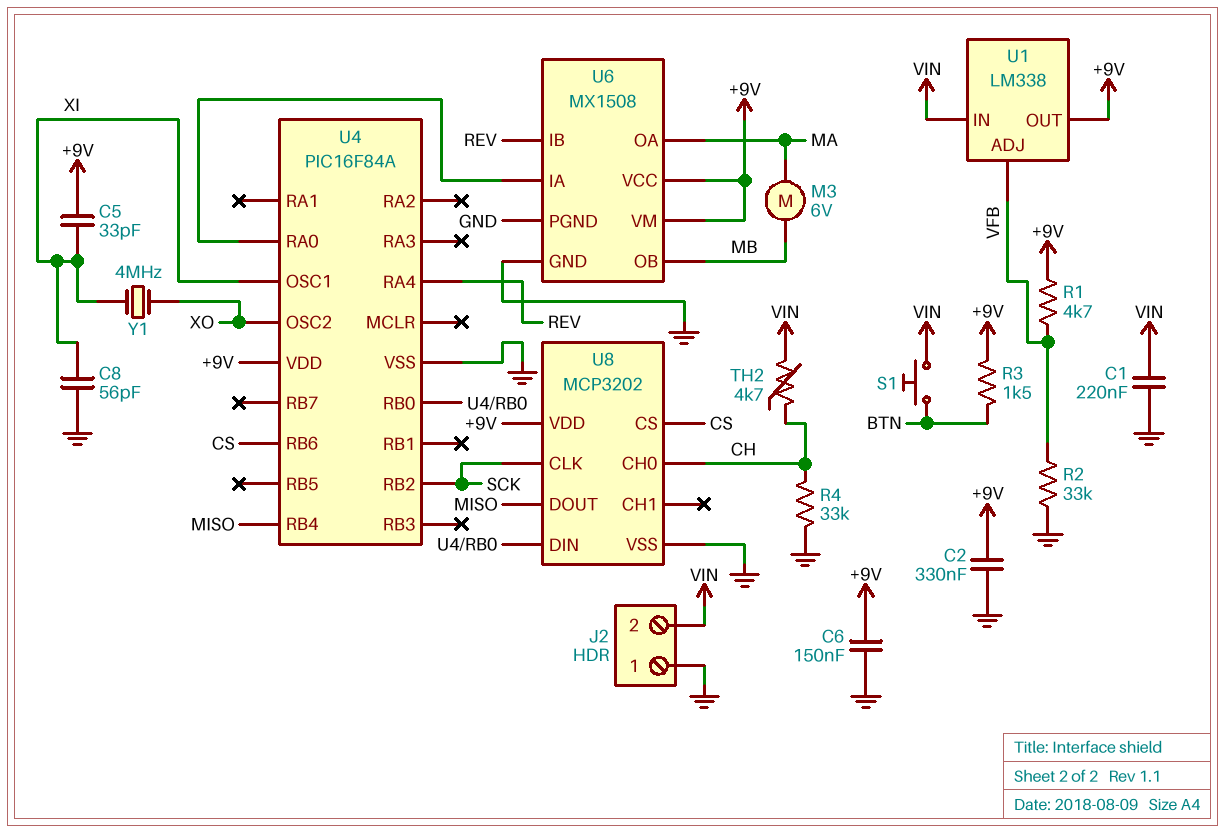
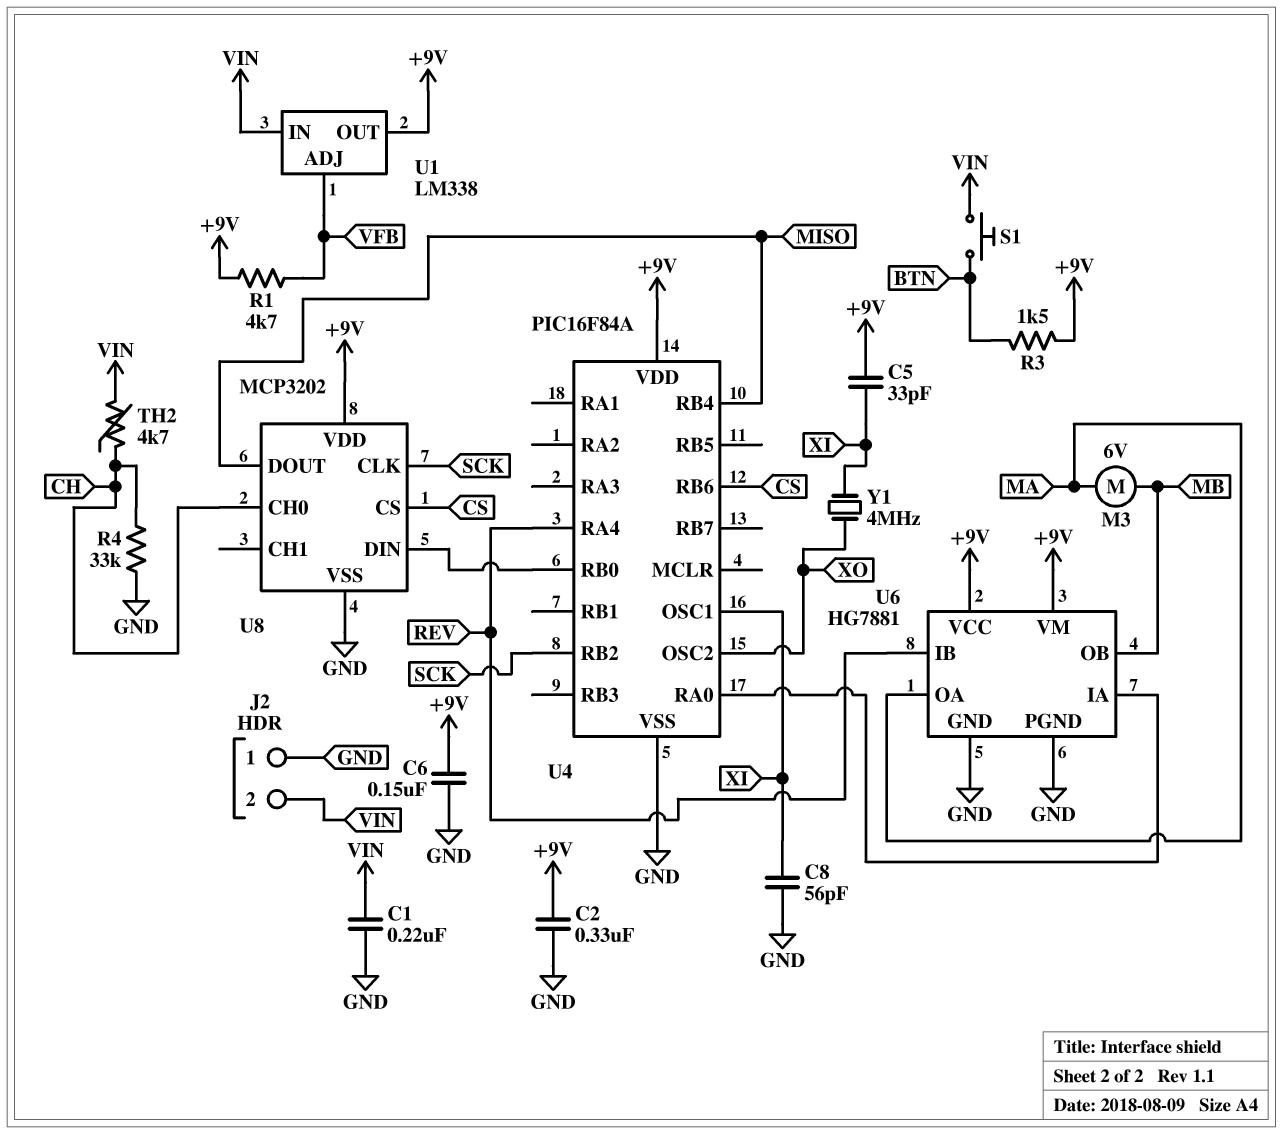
R2: 33k (GND, VFB) -> none
U6: MX1508 -> HG7881

